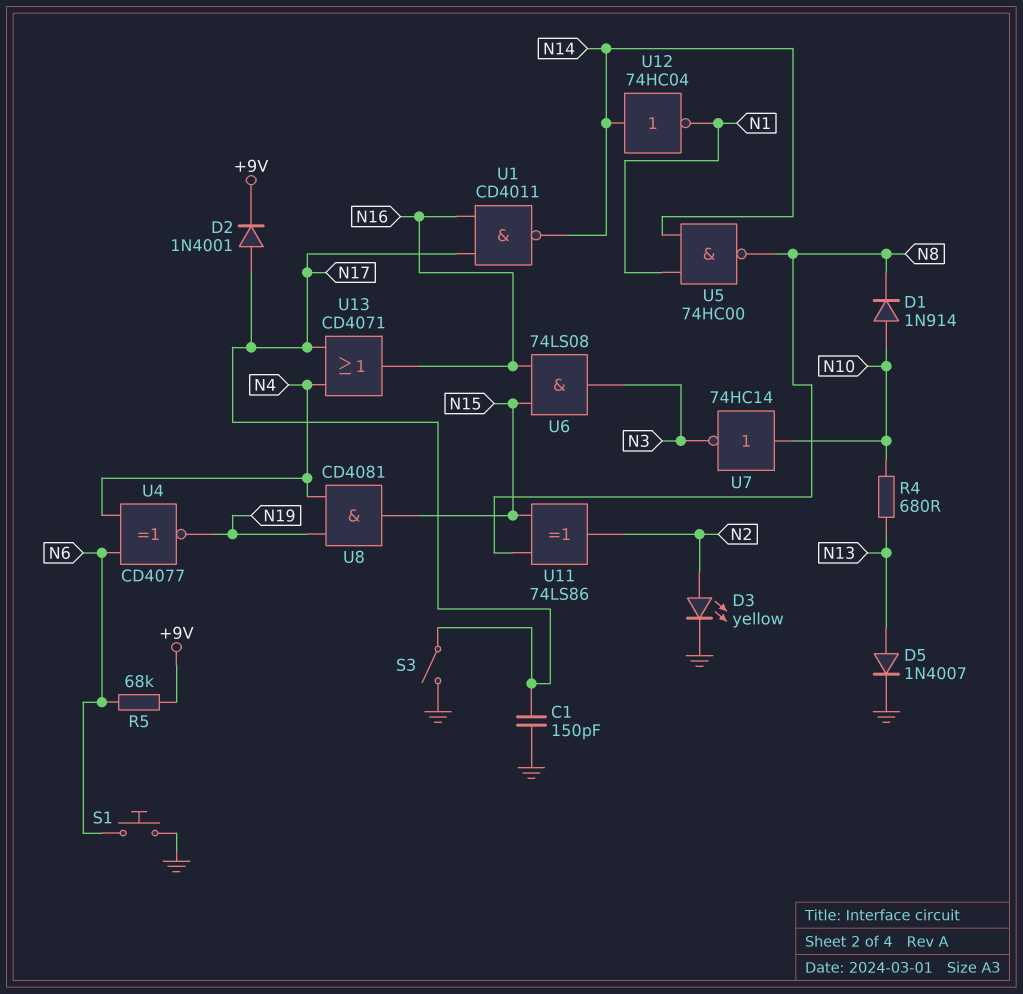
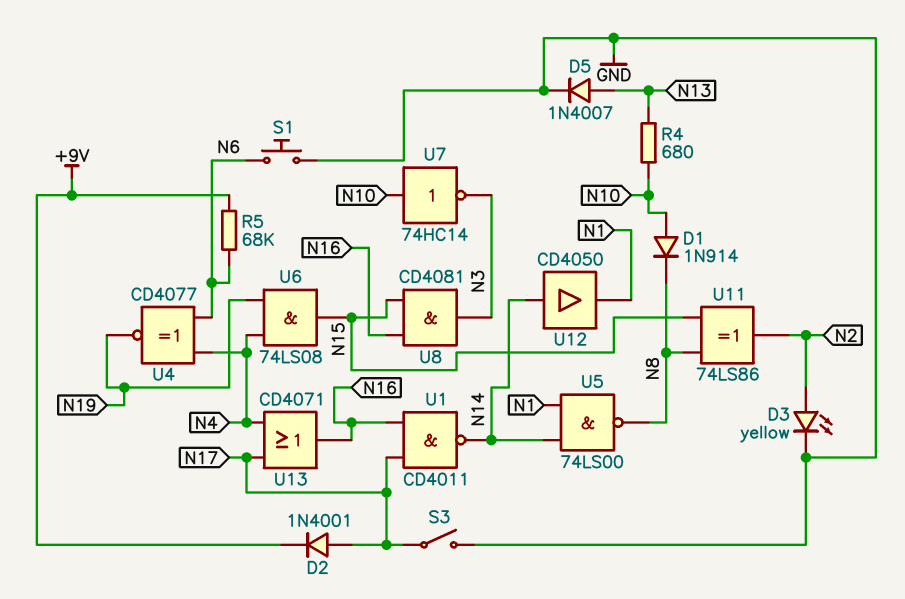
C1: 150pF (GND, N17) -> none
U5: NAND 74HC00 (in N1, in N14, out N8) -> NAND 74LS00 (in N1, in N14, out N8)
U6: AND 74LS08 (in N15, in N16, out N3) -> AND 74LS08 (in N4, in N19, out N15)
U8: AND CD4081 (in N4, in N19, out N15) -> AND CD4081 (in N15, in N16, out N3)
U12: NOT 74HC04 (in N14, out N1) -> buffer CD4050 (in N14, out N1)

